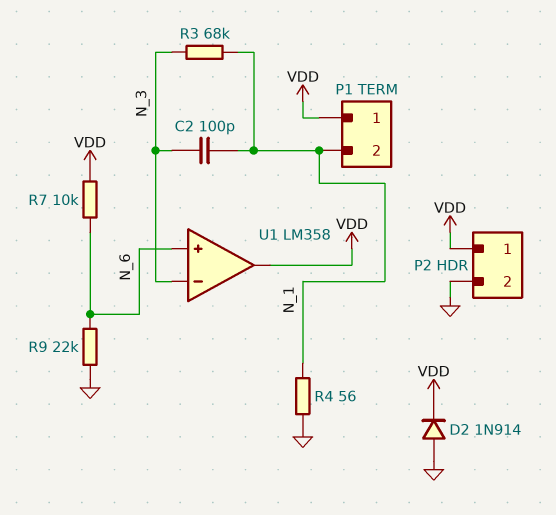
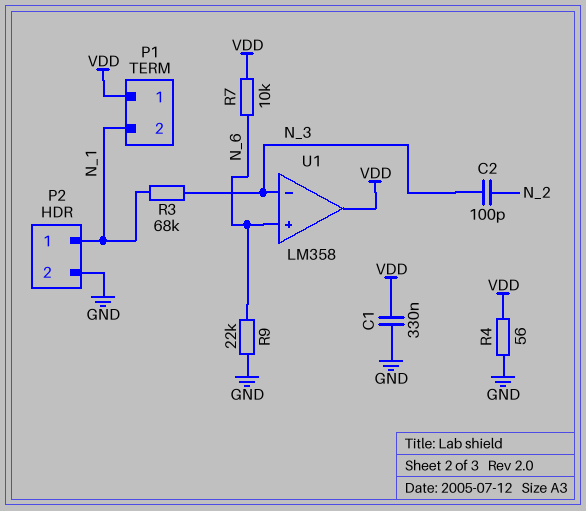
C1: none -> 330nF (GND, VDD)
C2: 100pF (N_1, N_3) -> 100pF (N_2, N_3)
D2: diode 1N914 (A GND, K VDD) -> none
P2 pin 1: VDD -> N_1
R4: 56 (GND, N_1) -> 56 (GND, VDD)

